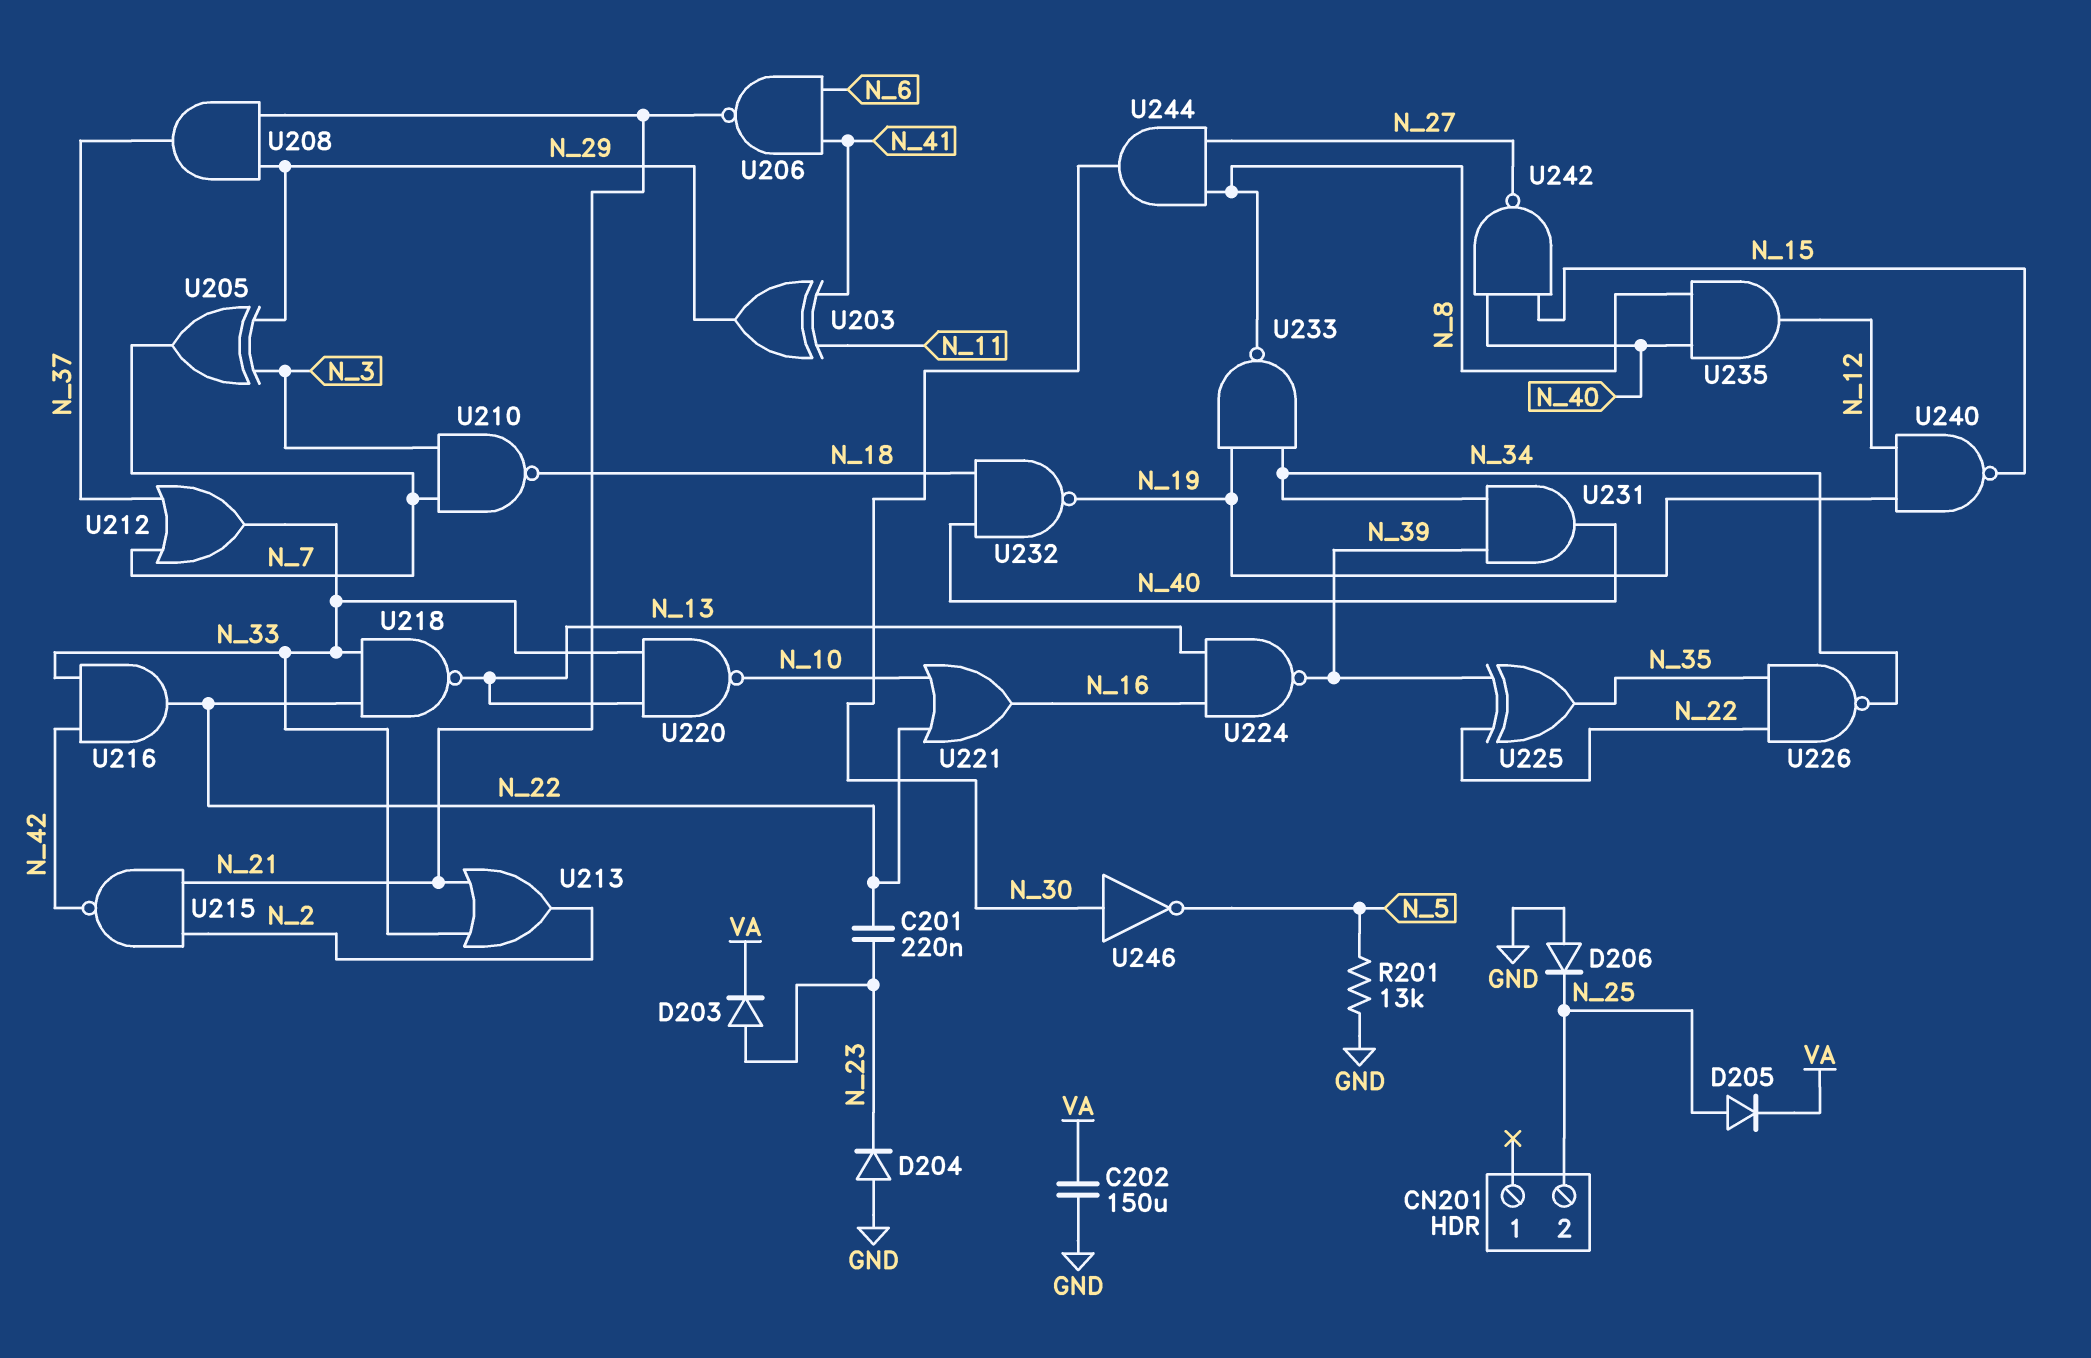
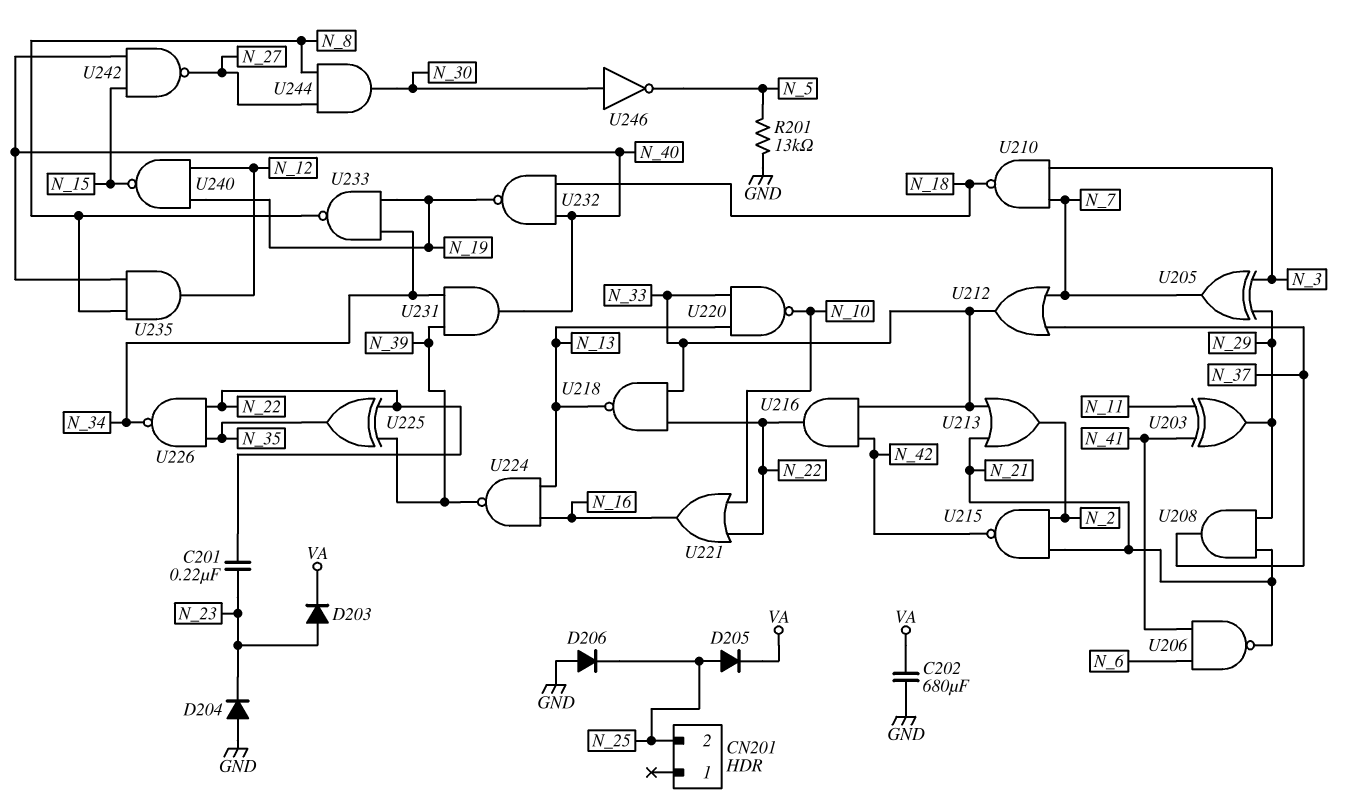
C202: 150uF (GND, VA) -> 680uF (GND, VA)

